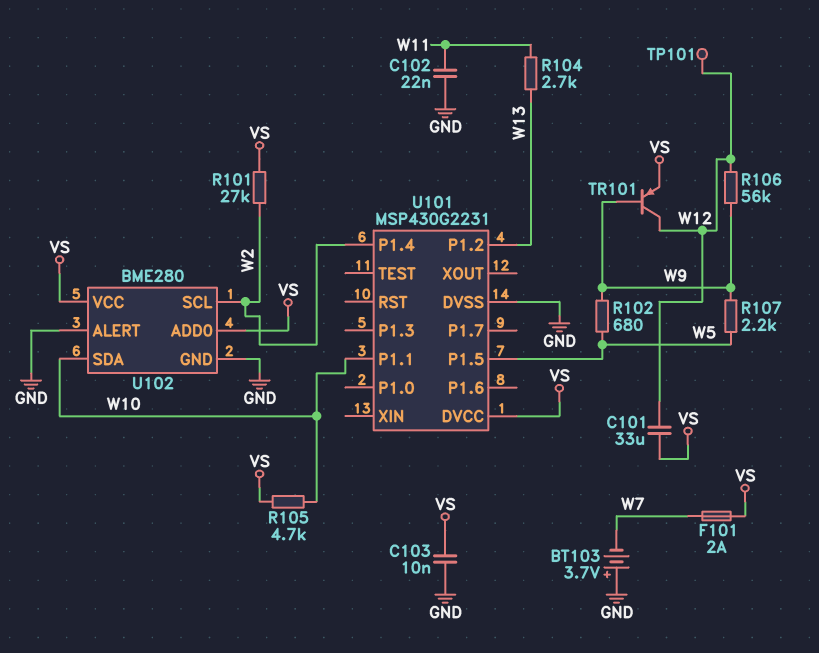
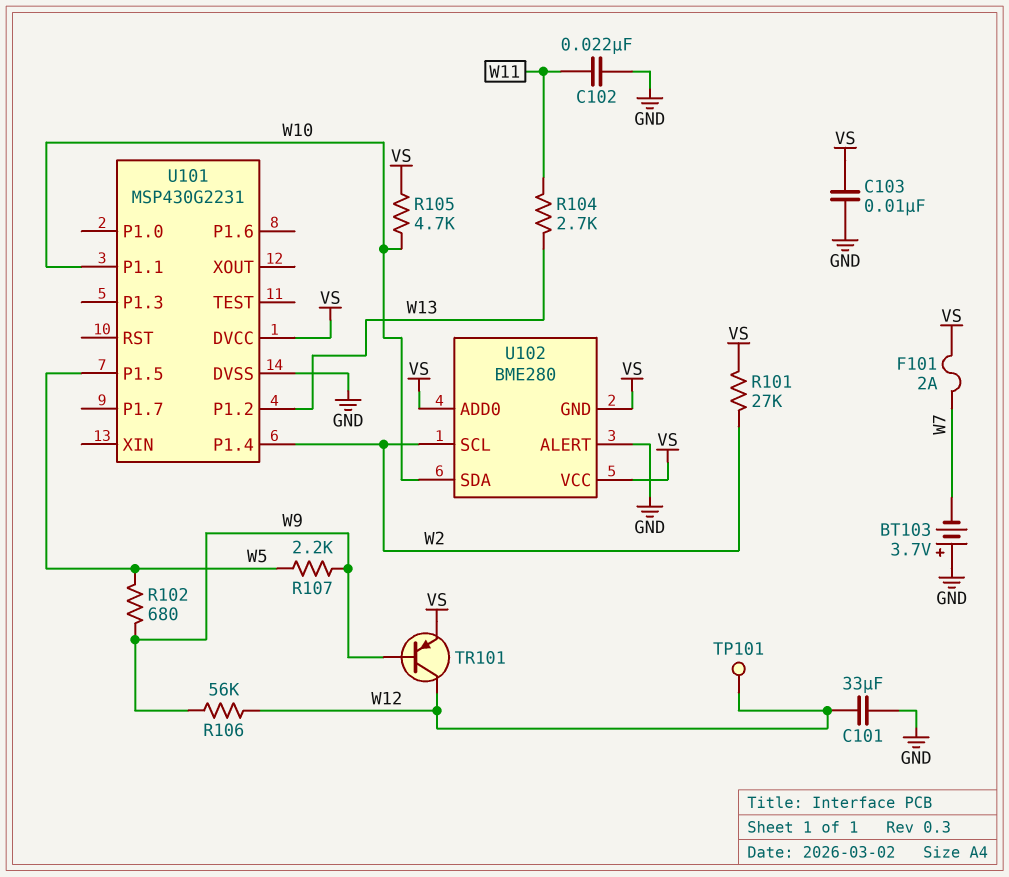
C101: 33uF (VS, W12) -> 33uF (GND, W12)
U102 pin GND: GND -> VS

